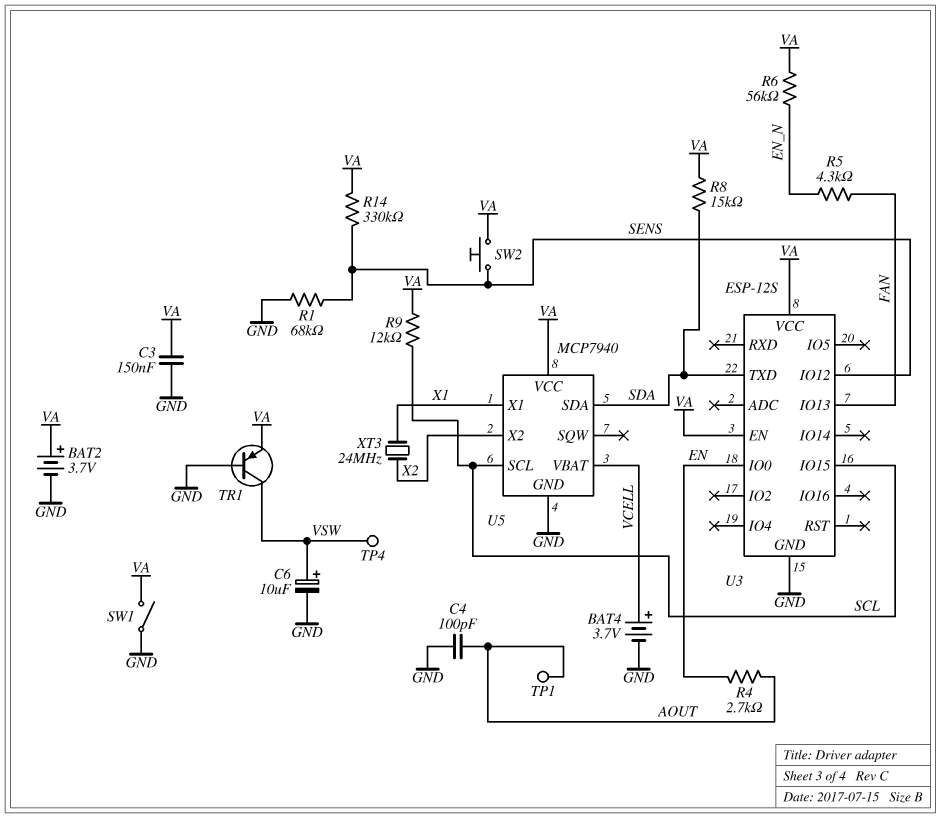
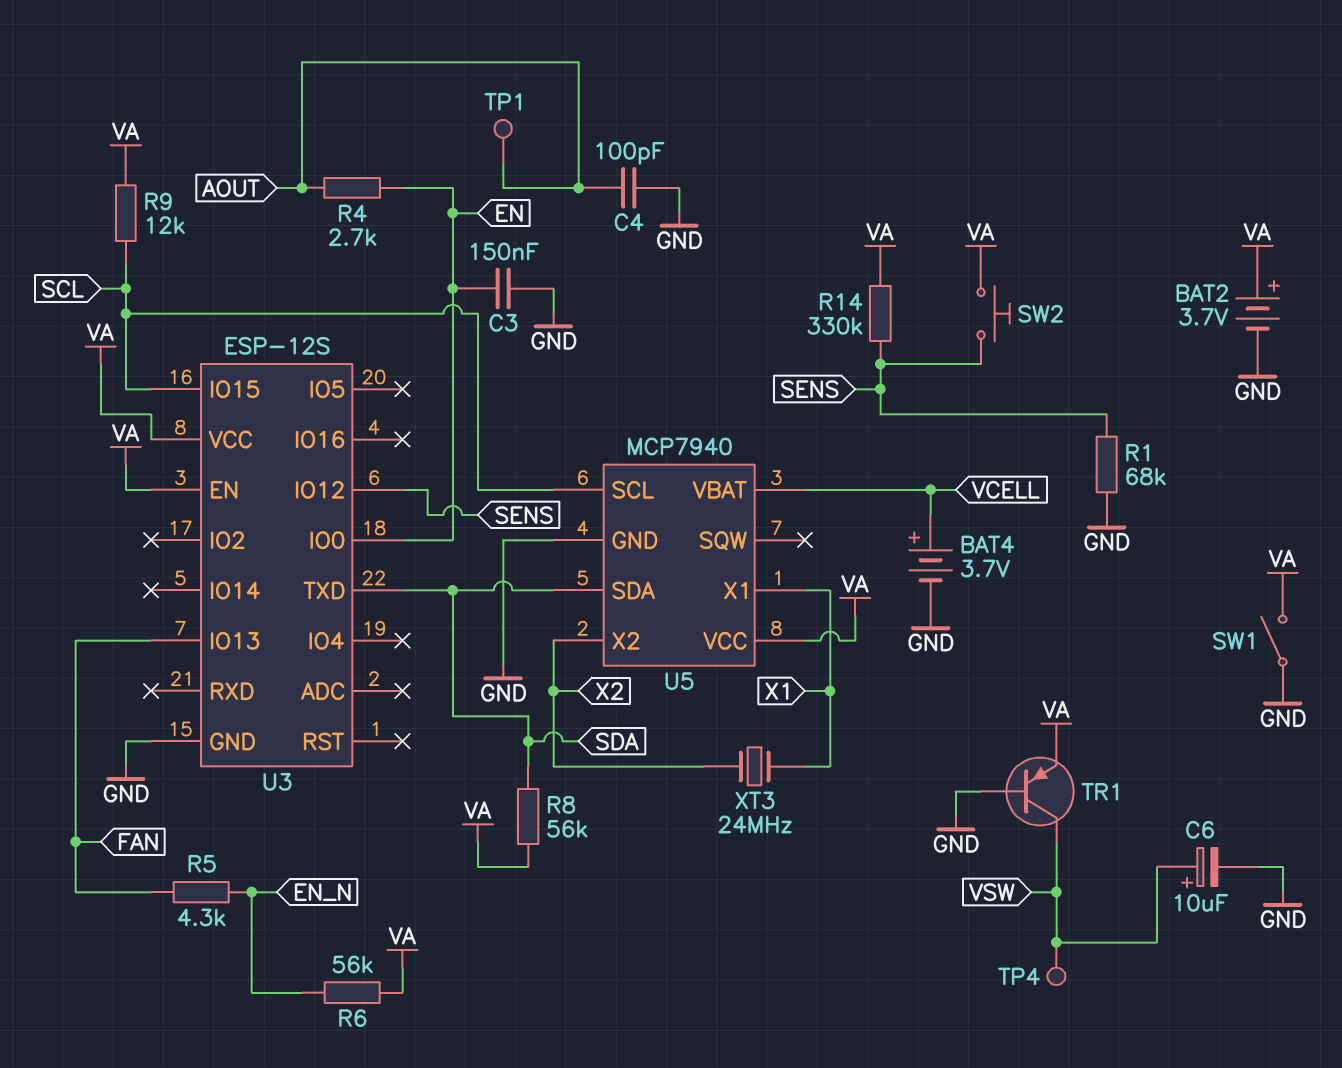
C3: 150nF (GND, VA) -> 150nF (EN, GND)
R8: 15k (SDA, VA) -> 56k (SDA, VA)

